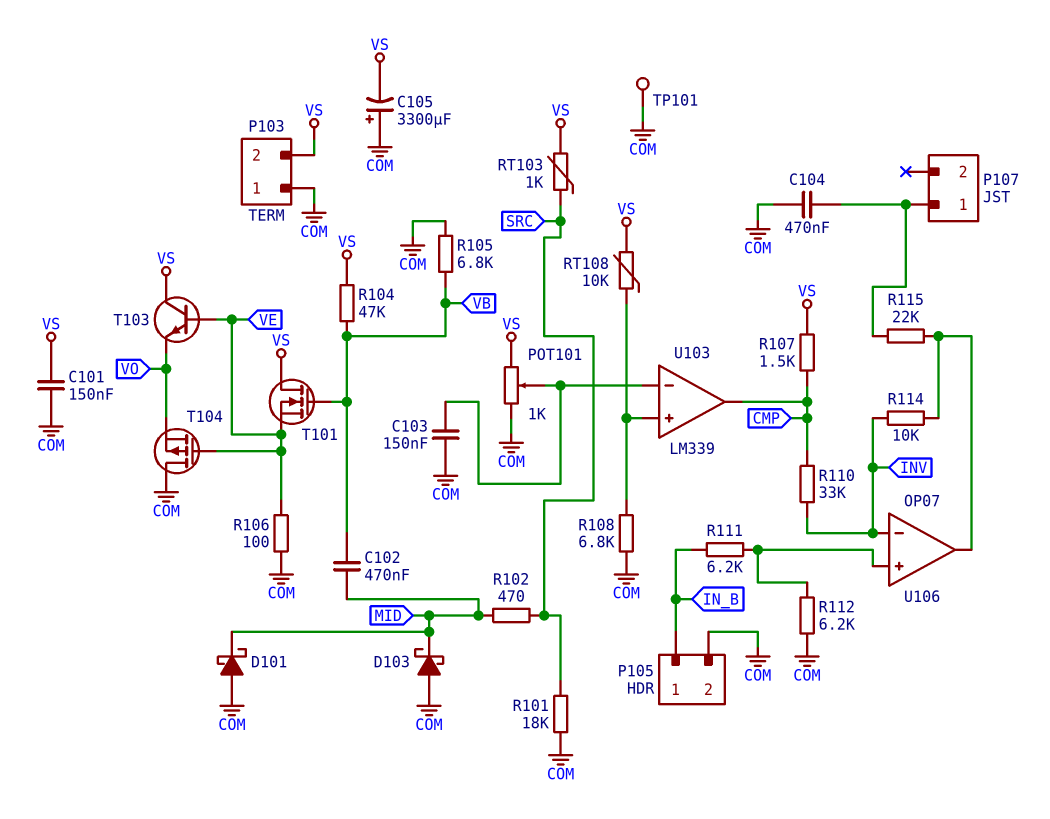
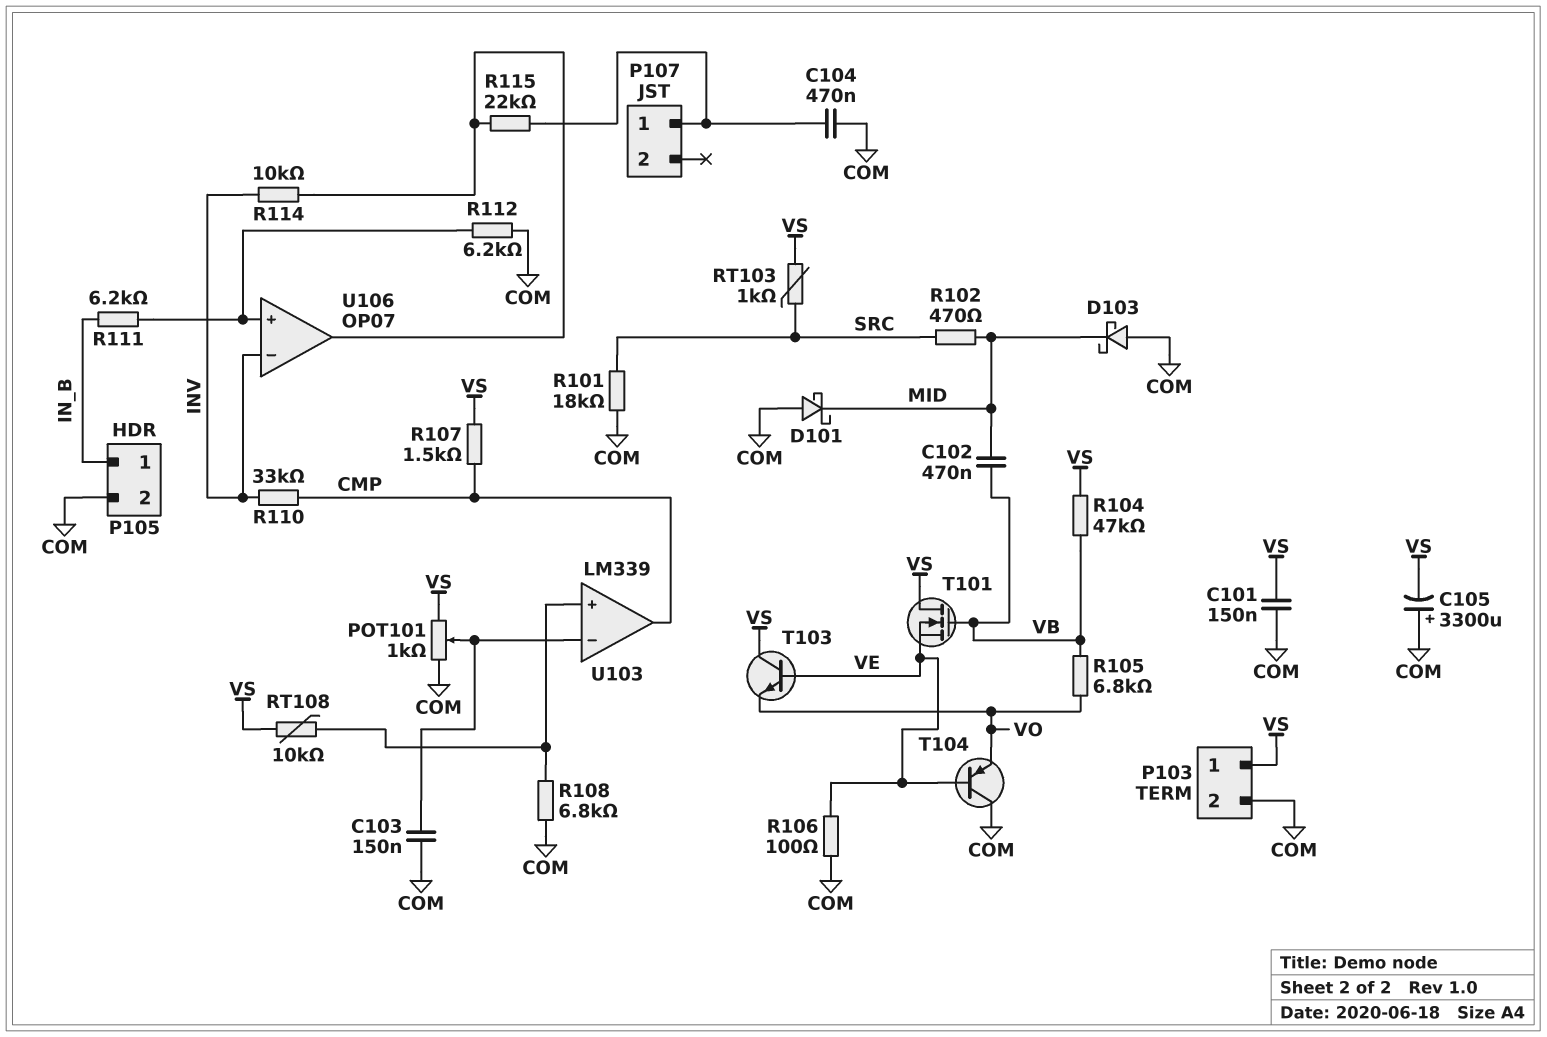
P103 pin 1: COM -> VS
P103 pin 2: VS -> COM
R105: 6.8k (COM, VB) -> 6.8k (VB, VO)
T104: PMOS (G VE, D COM, S VO) -> PNP (B VE, C COM, E VO)
TP101: test point (COM) -> none

